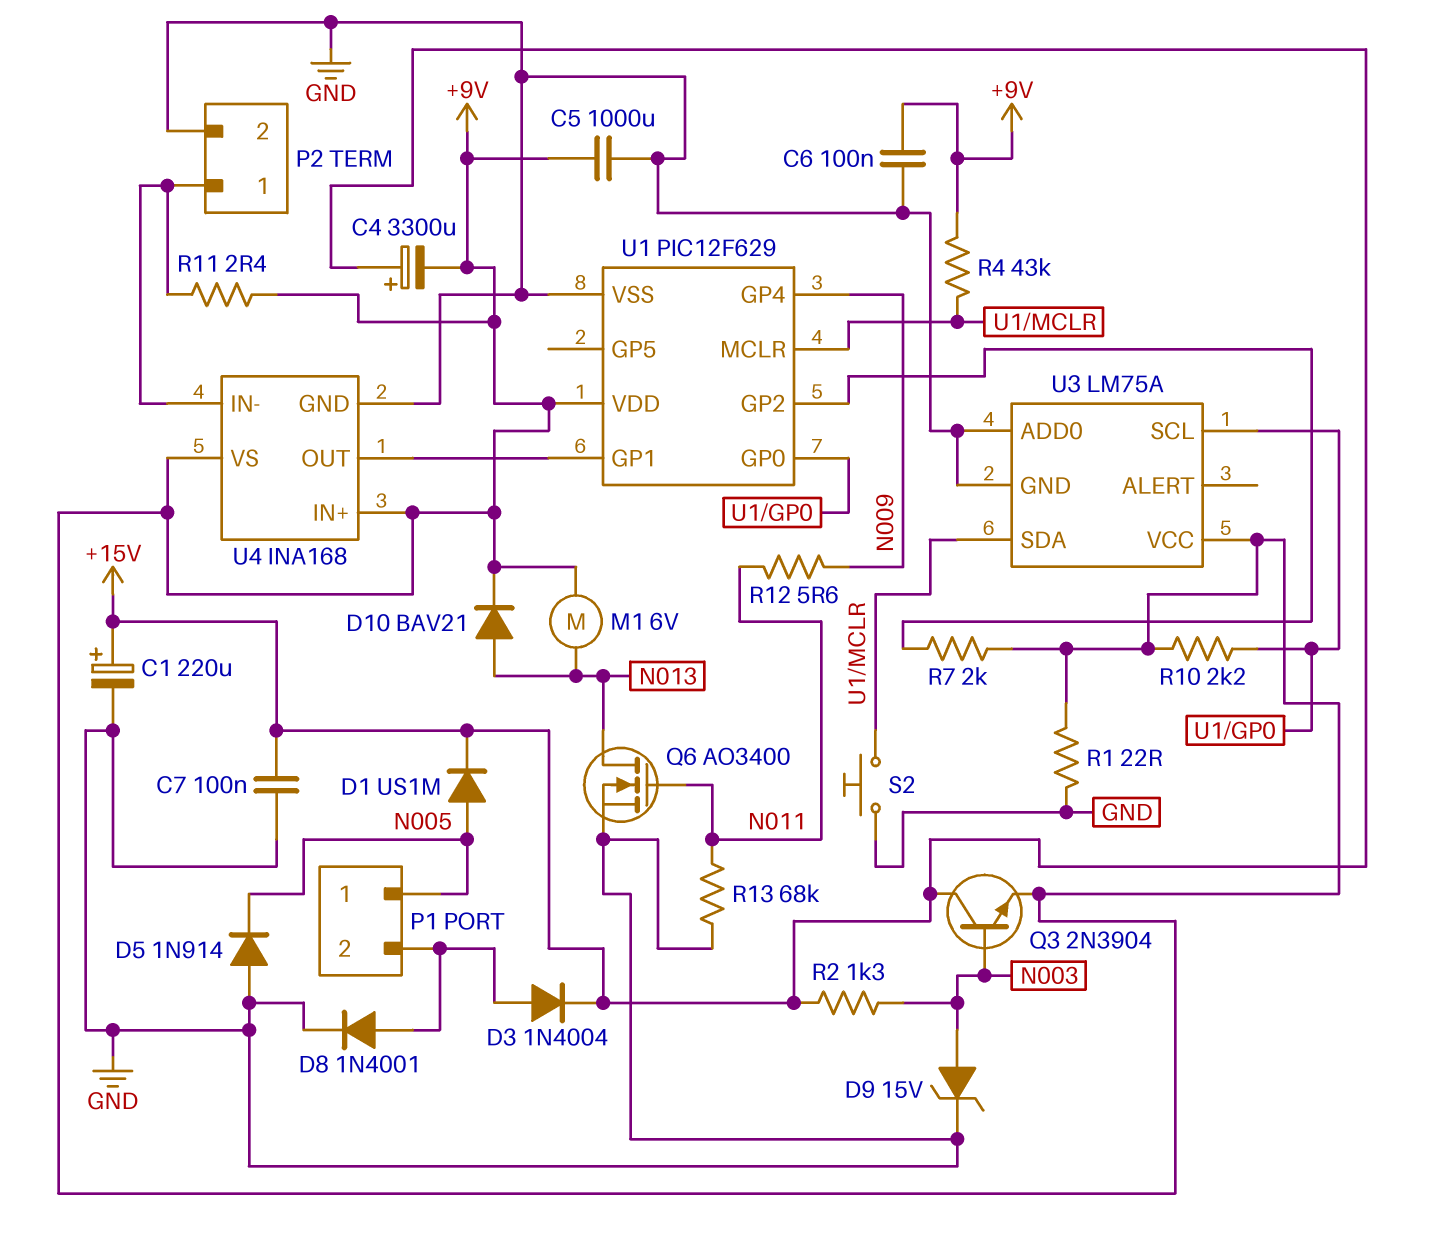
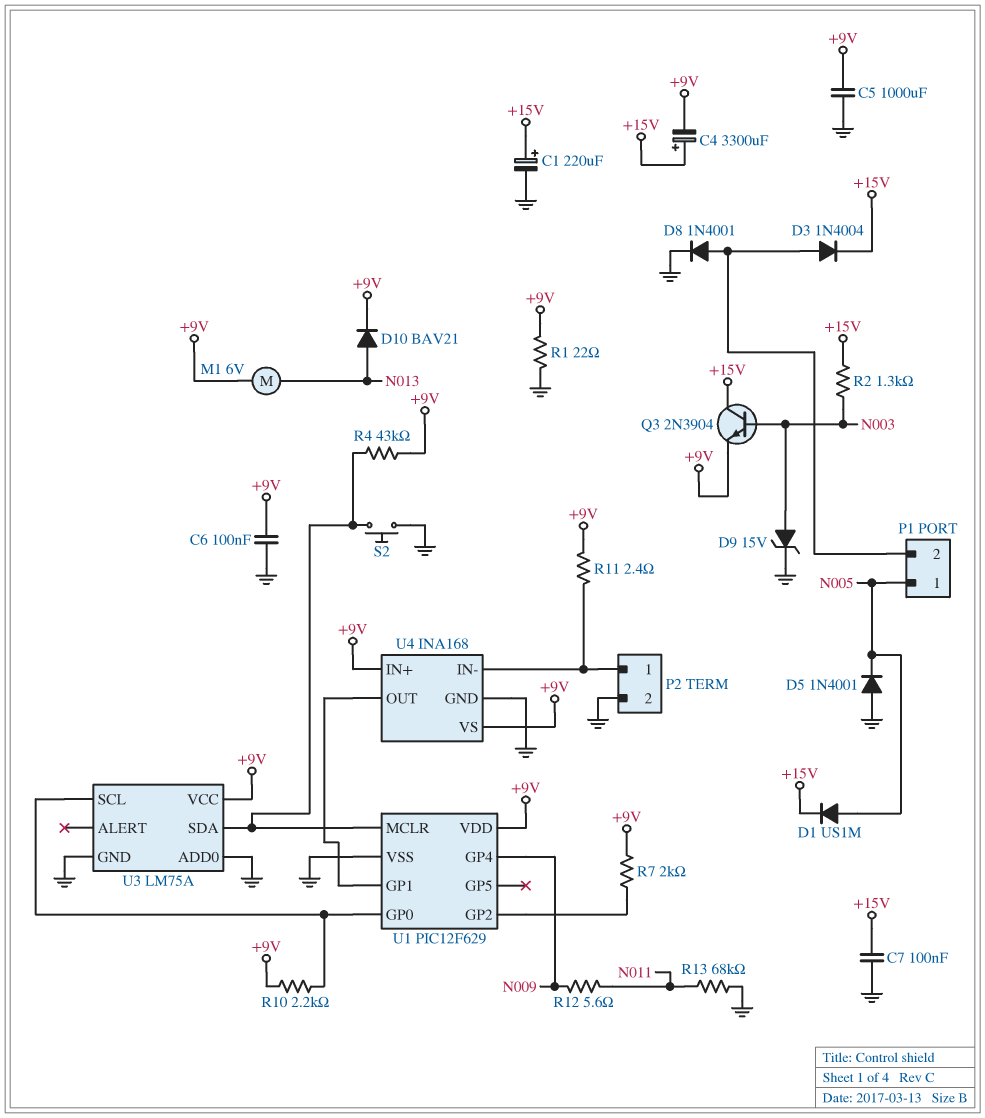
D5: diode 1N914 (A GND, K N005) -> diode 1N4001 (A GND, K N005)
Q6: NMOS AO3400 (G N011, D N013, S GND) -> none

